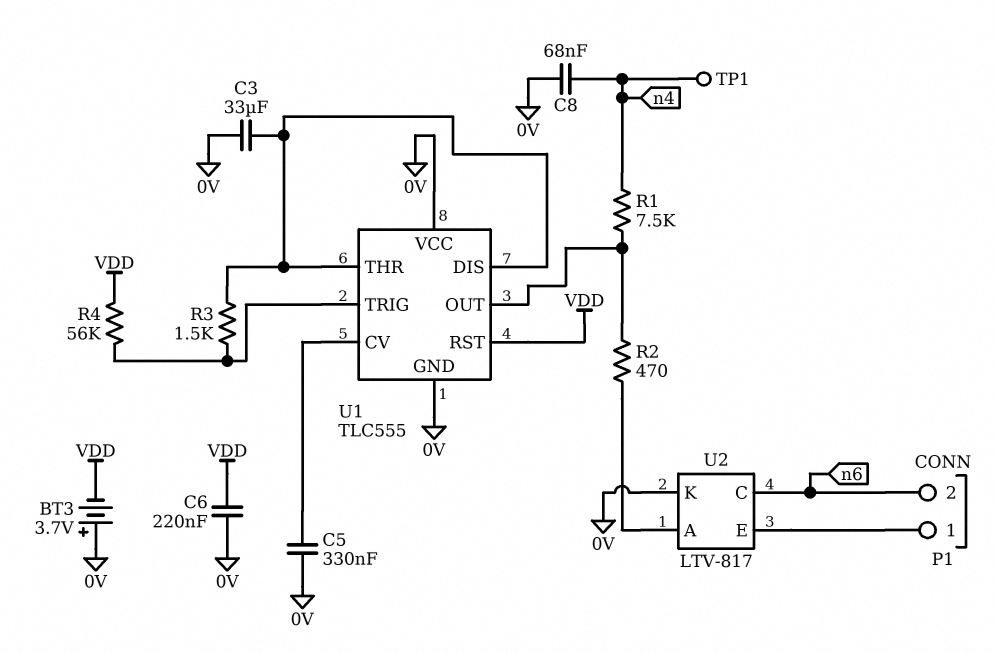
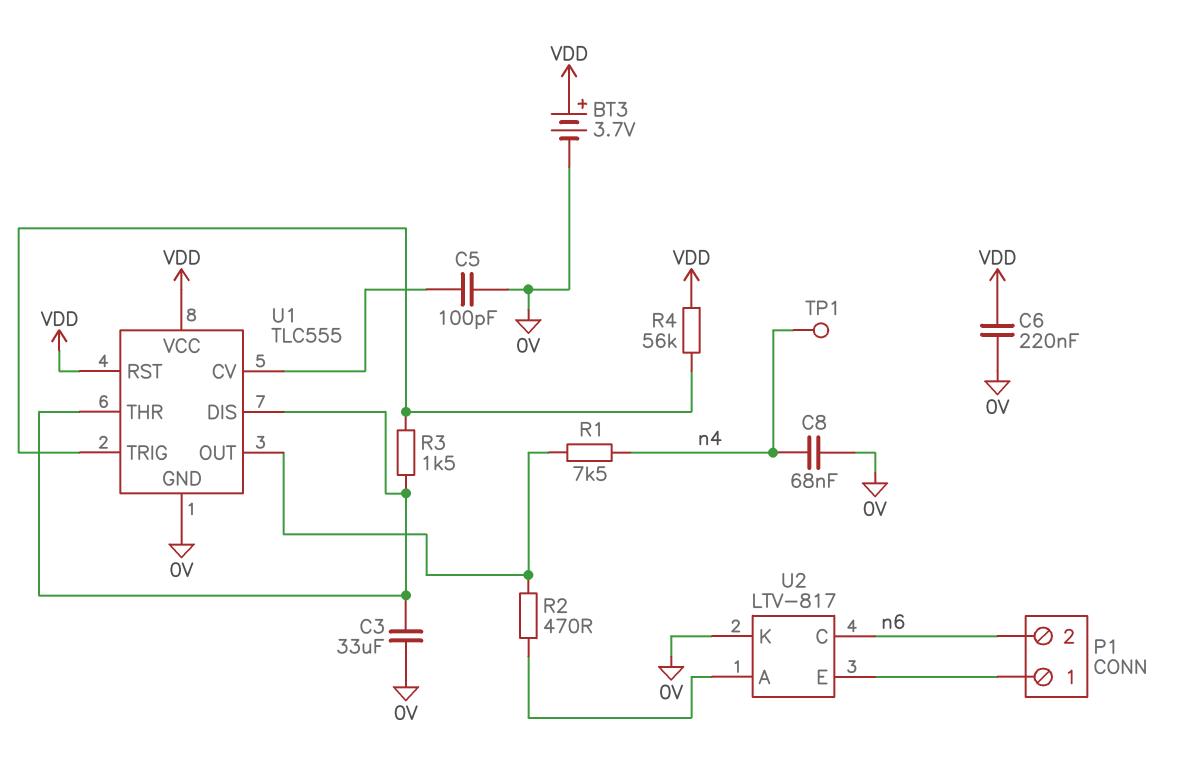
BT3: 3.7V (plus 0V, minus VDD) -> 3.7V (plus VDD, minus 0V)
C5: 330nF (0V, U1/CV) -> 100pF (0V, U1/CV)
U1 pin VCC: 0V -> VDD

